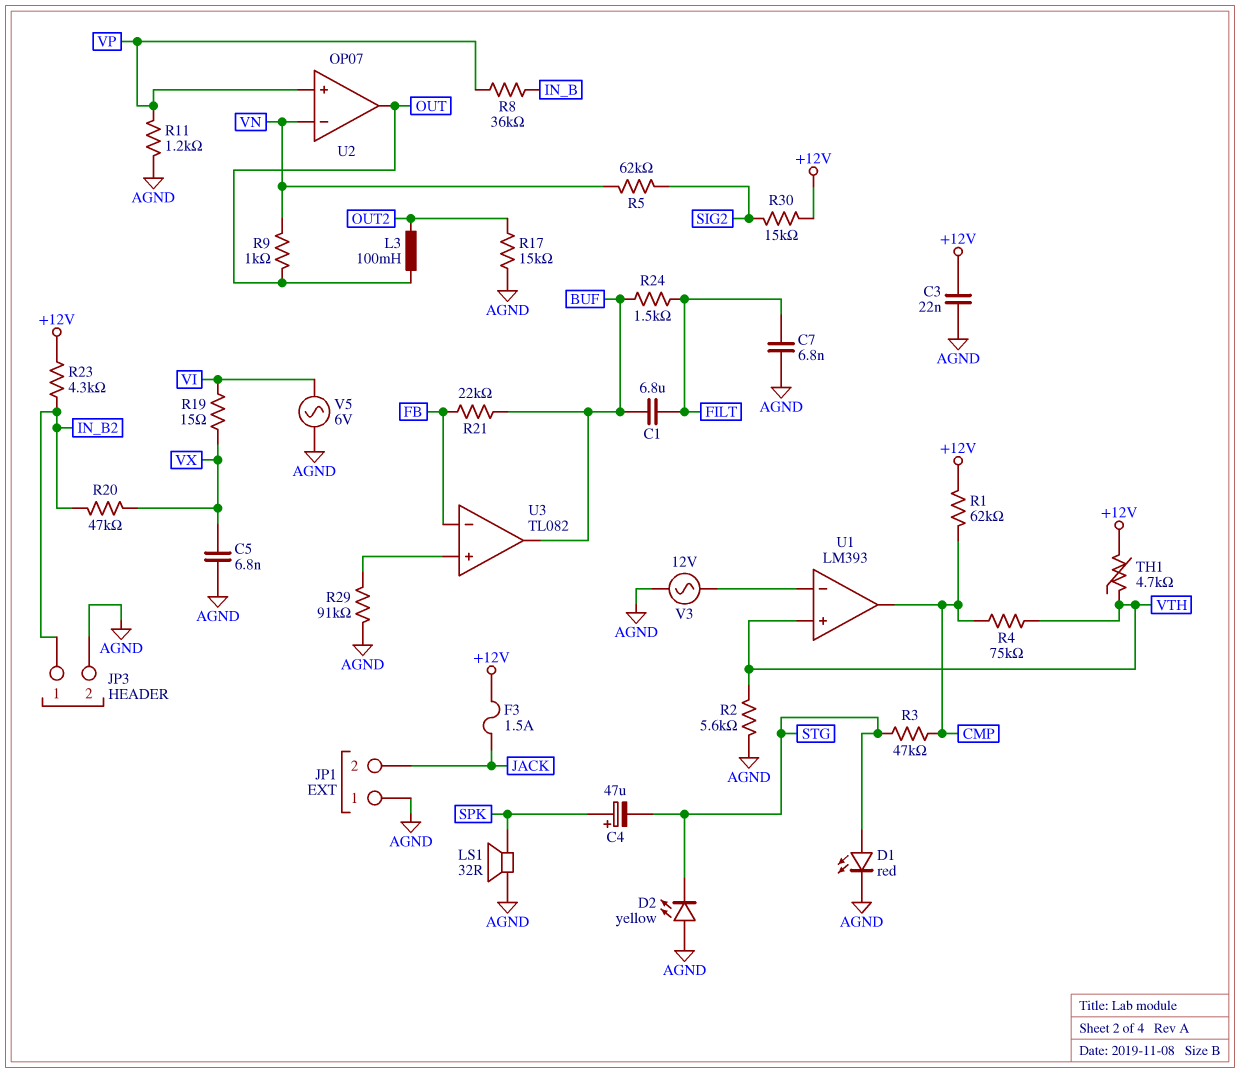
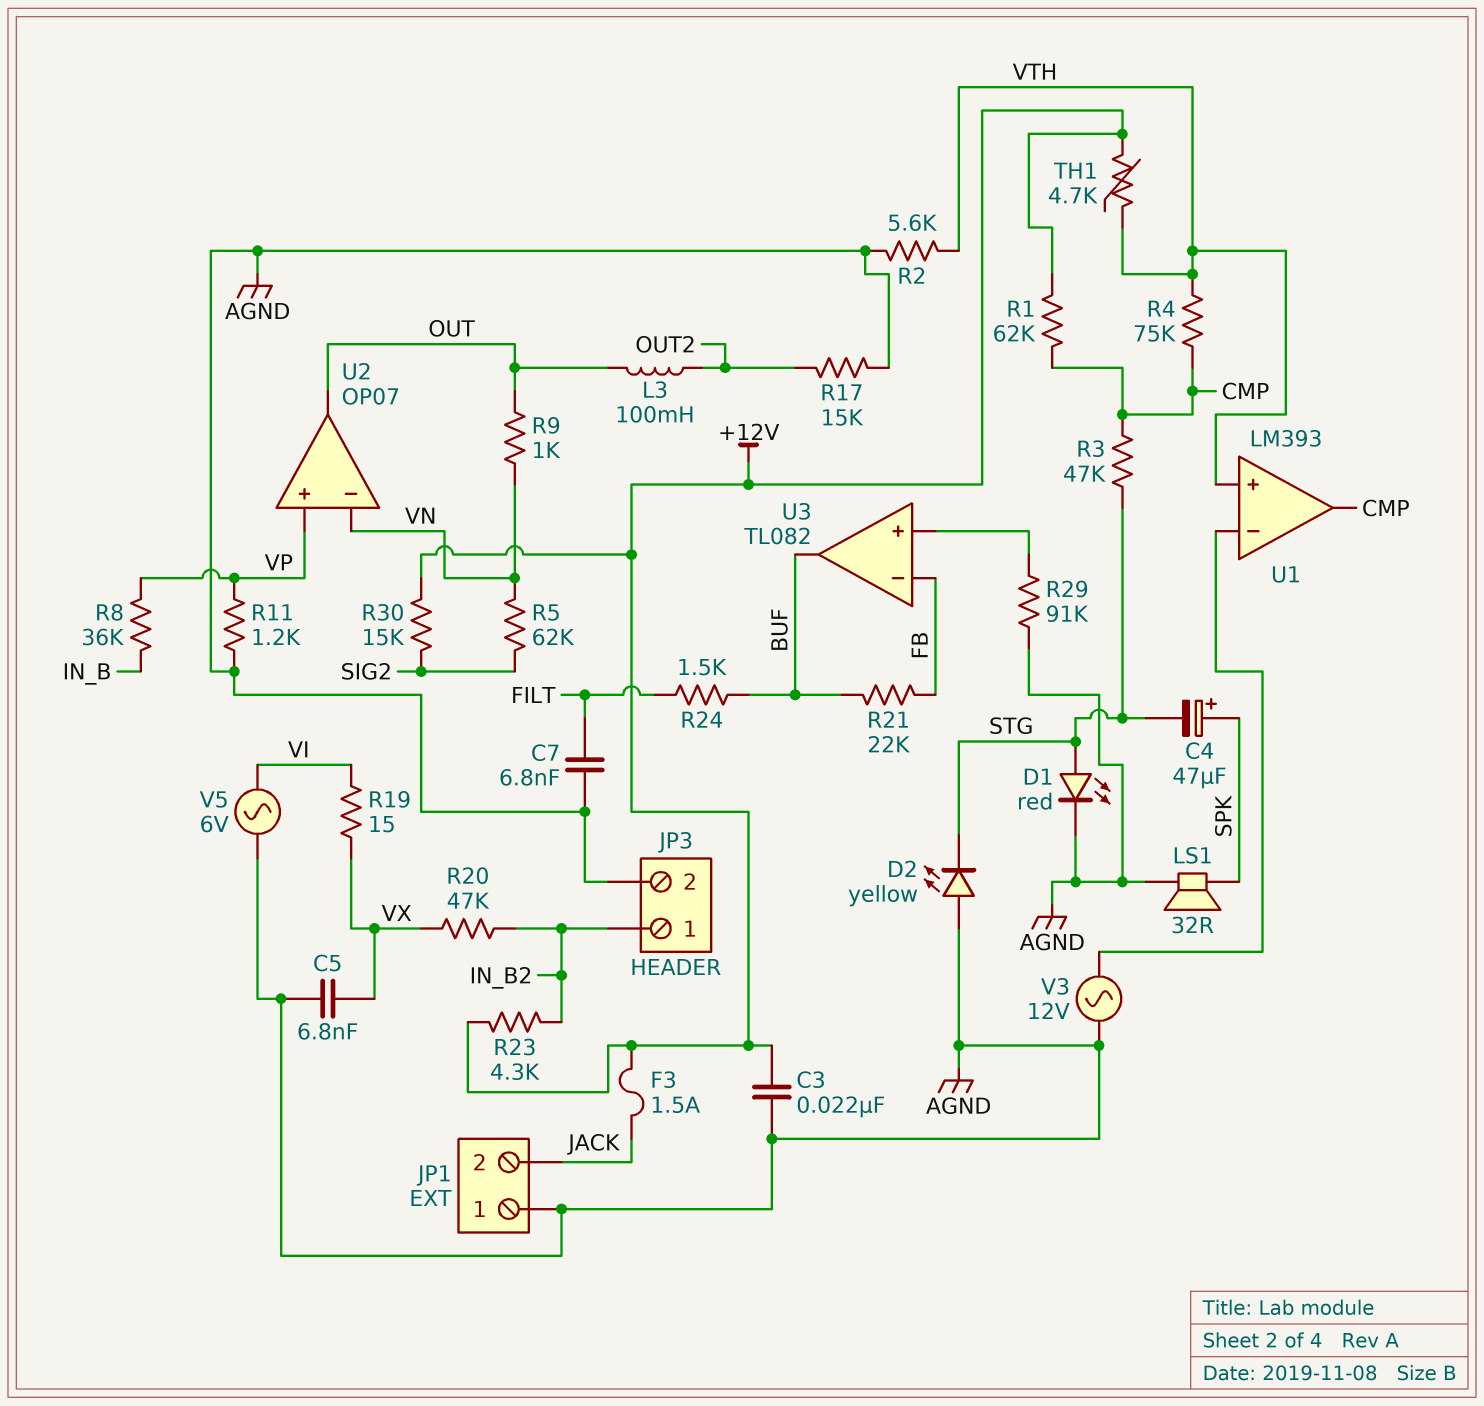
C1: 6.8uF (BUF, FILT) -> none

